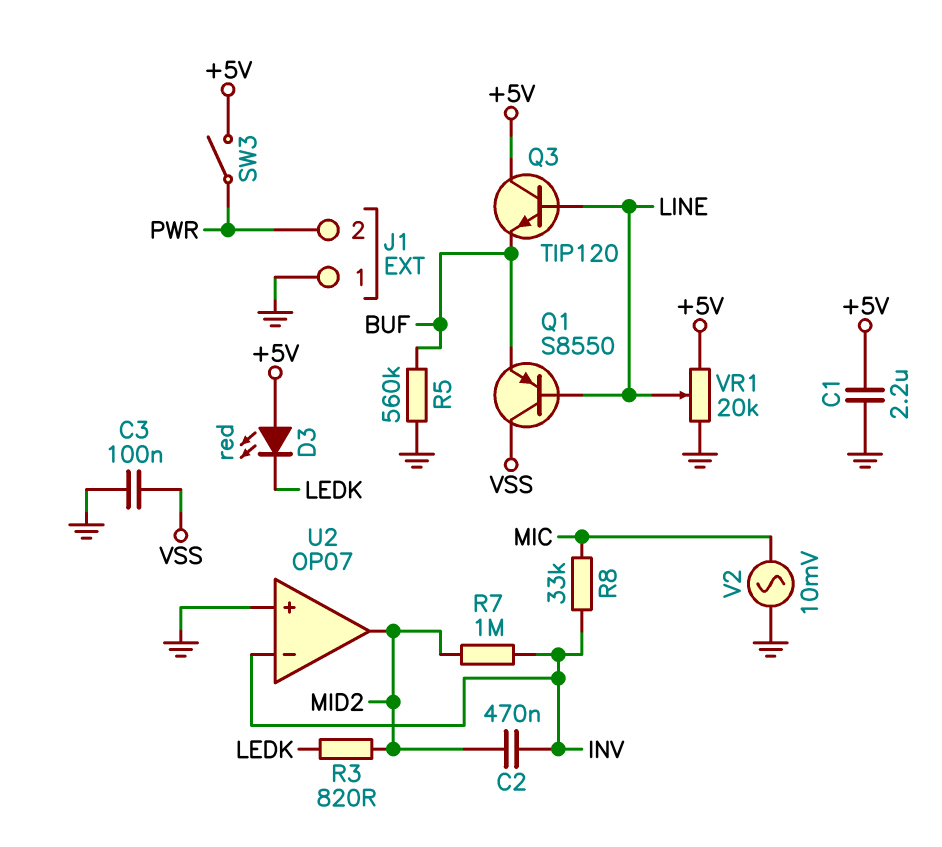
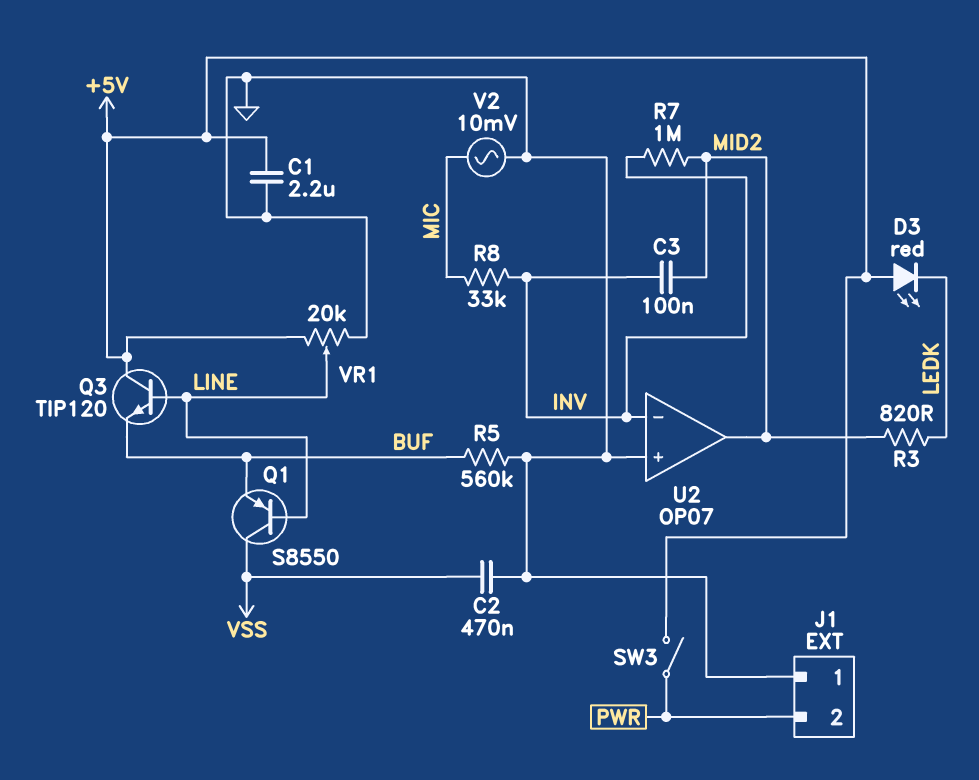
C2: 470nF (INV, MID2) -> 470nF (GND, VSS)
C3: 100nF (GND, VSS) -> 100nF (INV, MID2)

